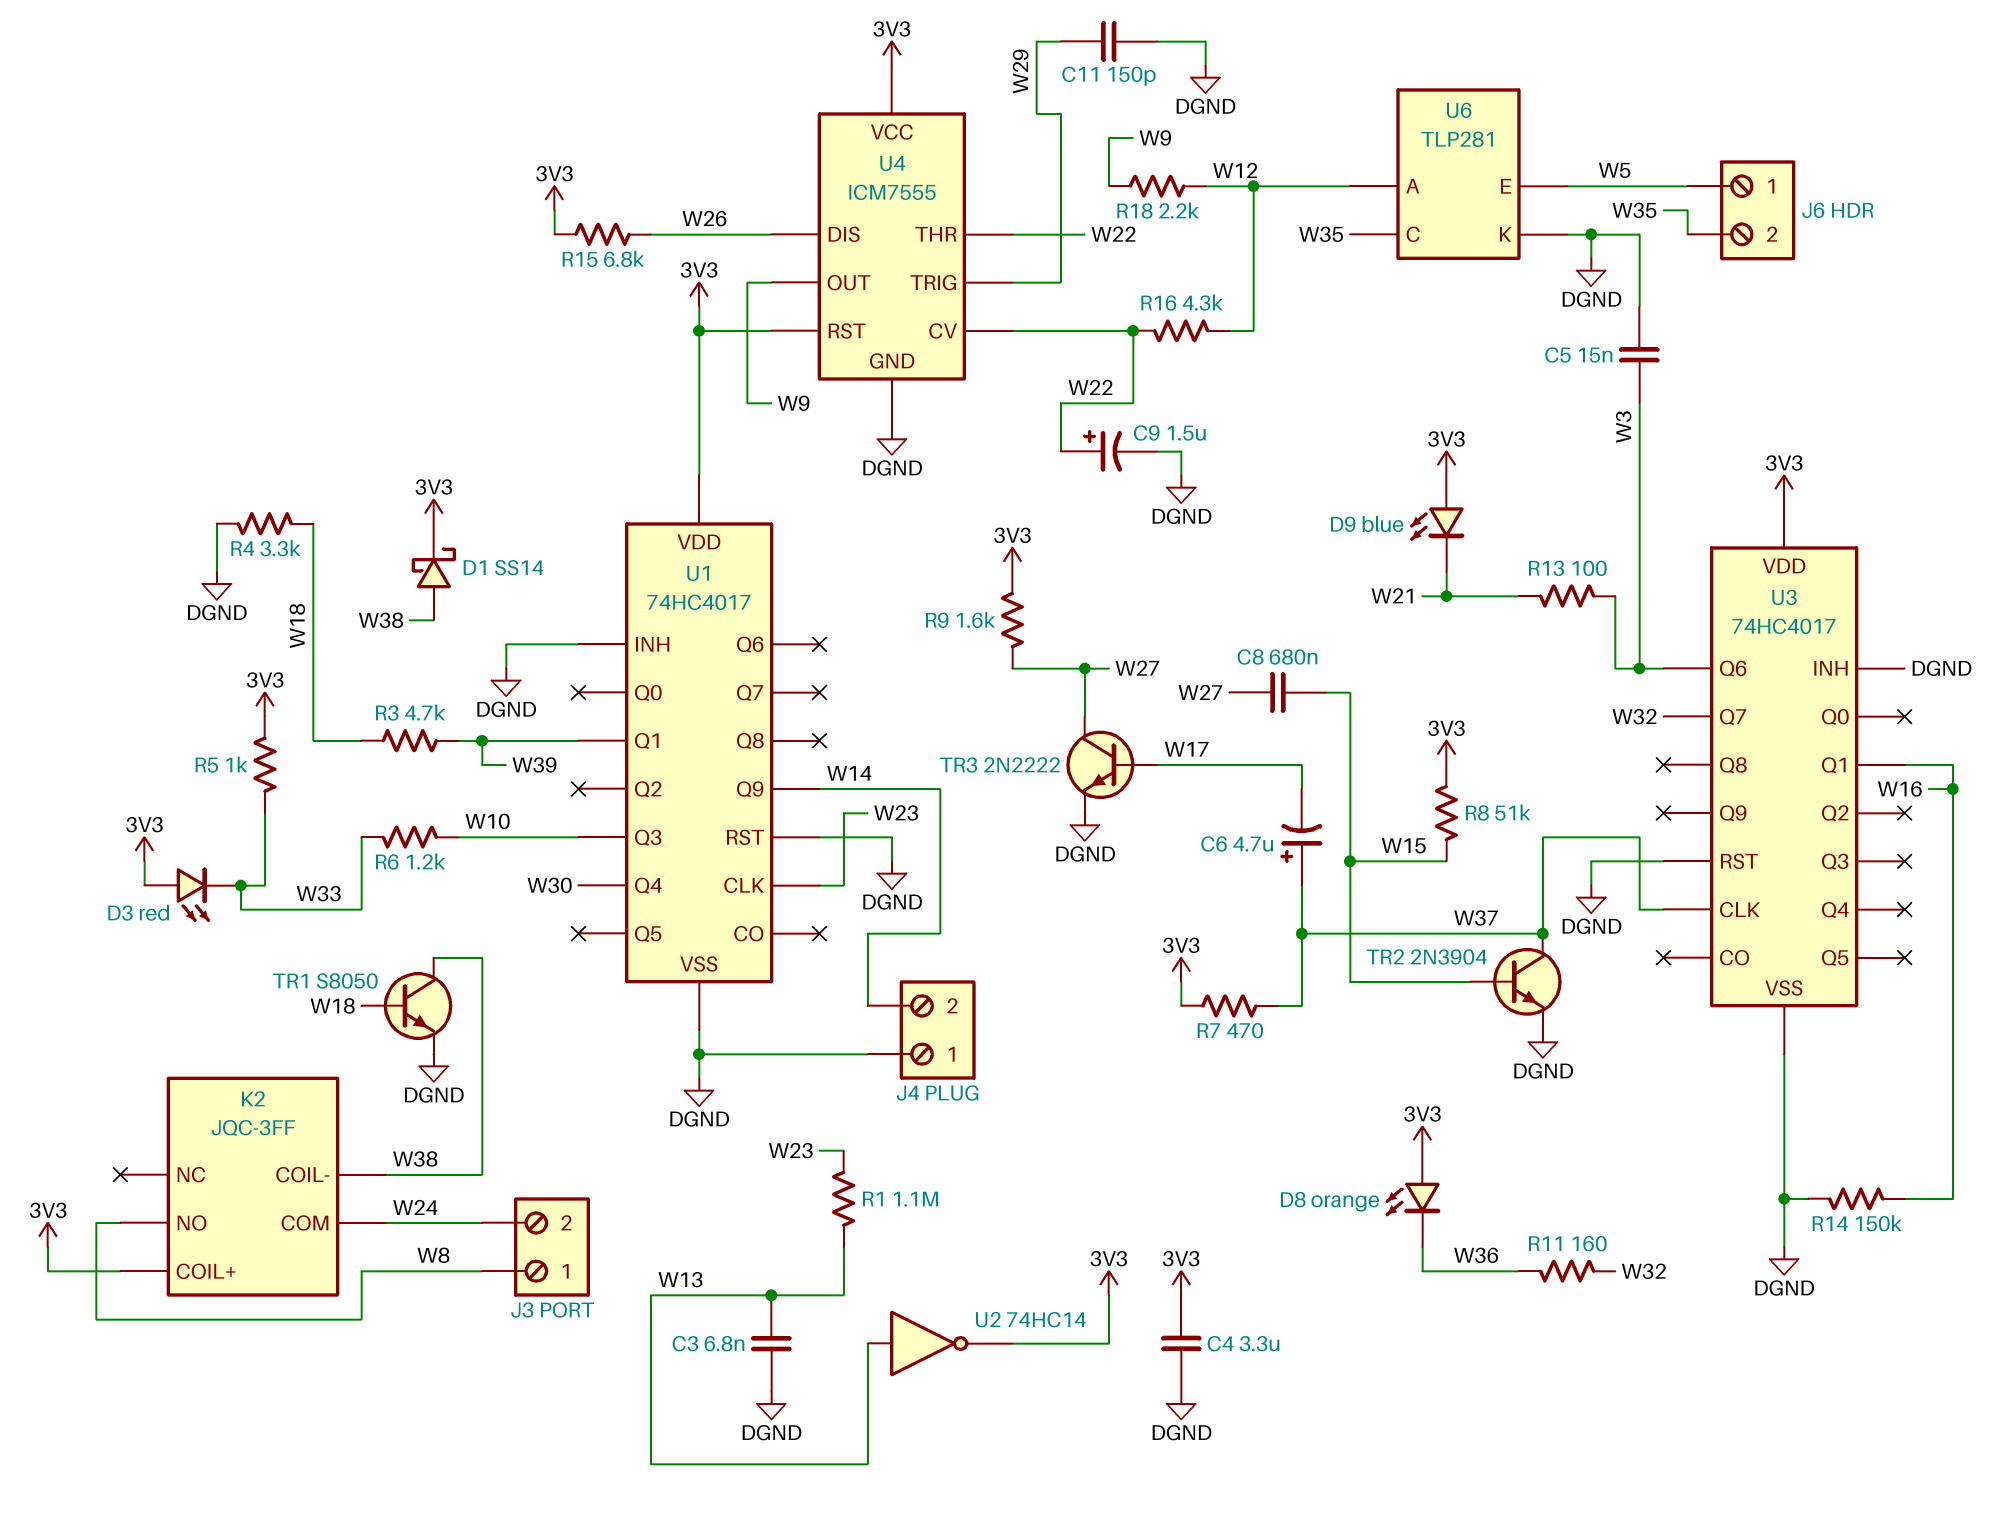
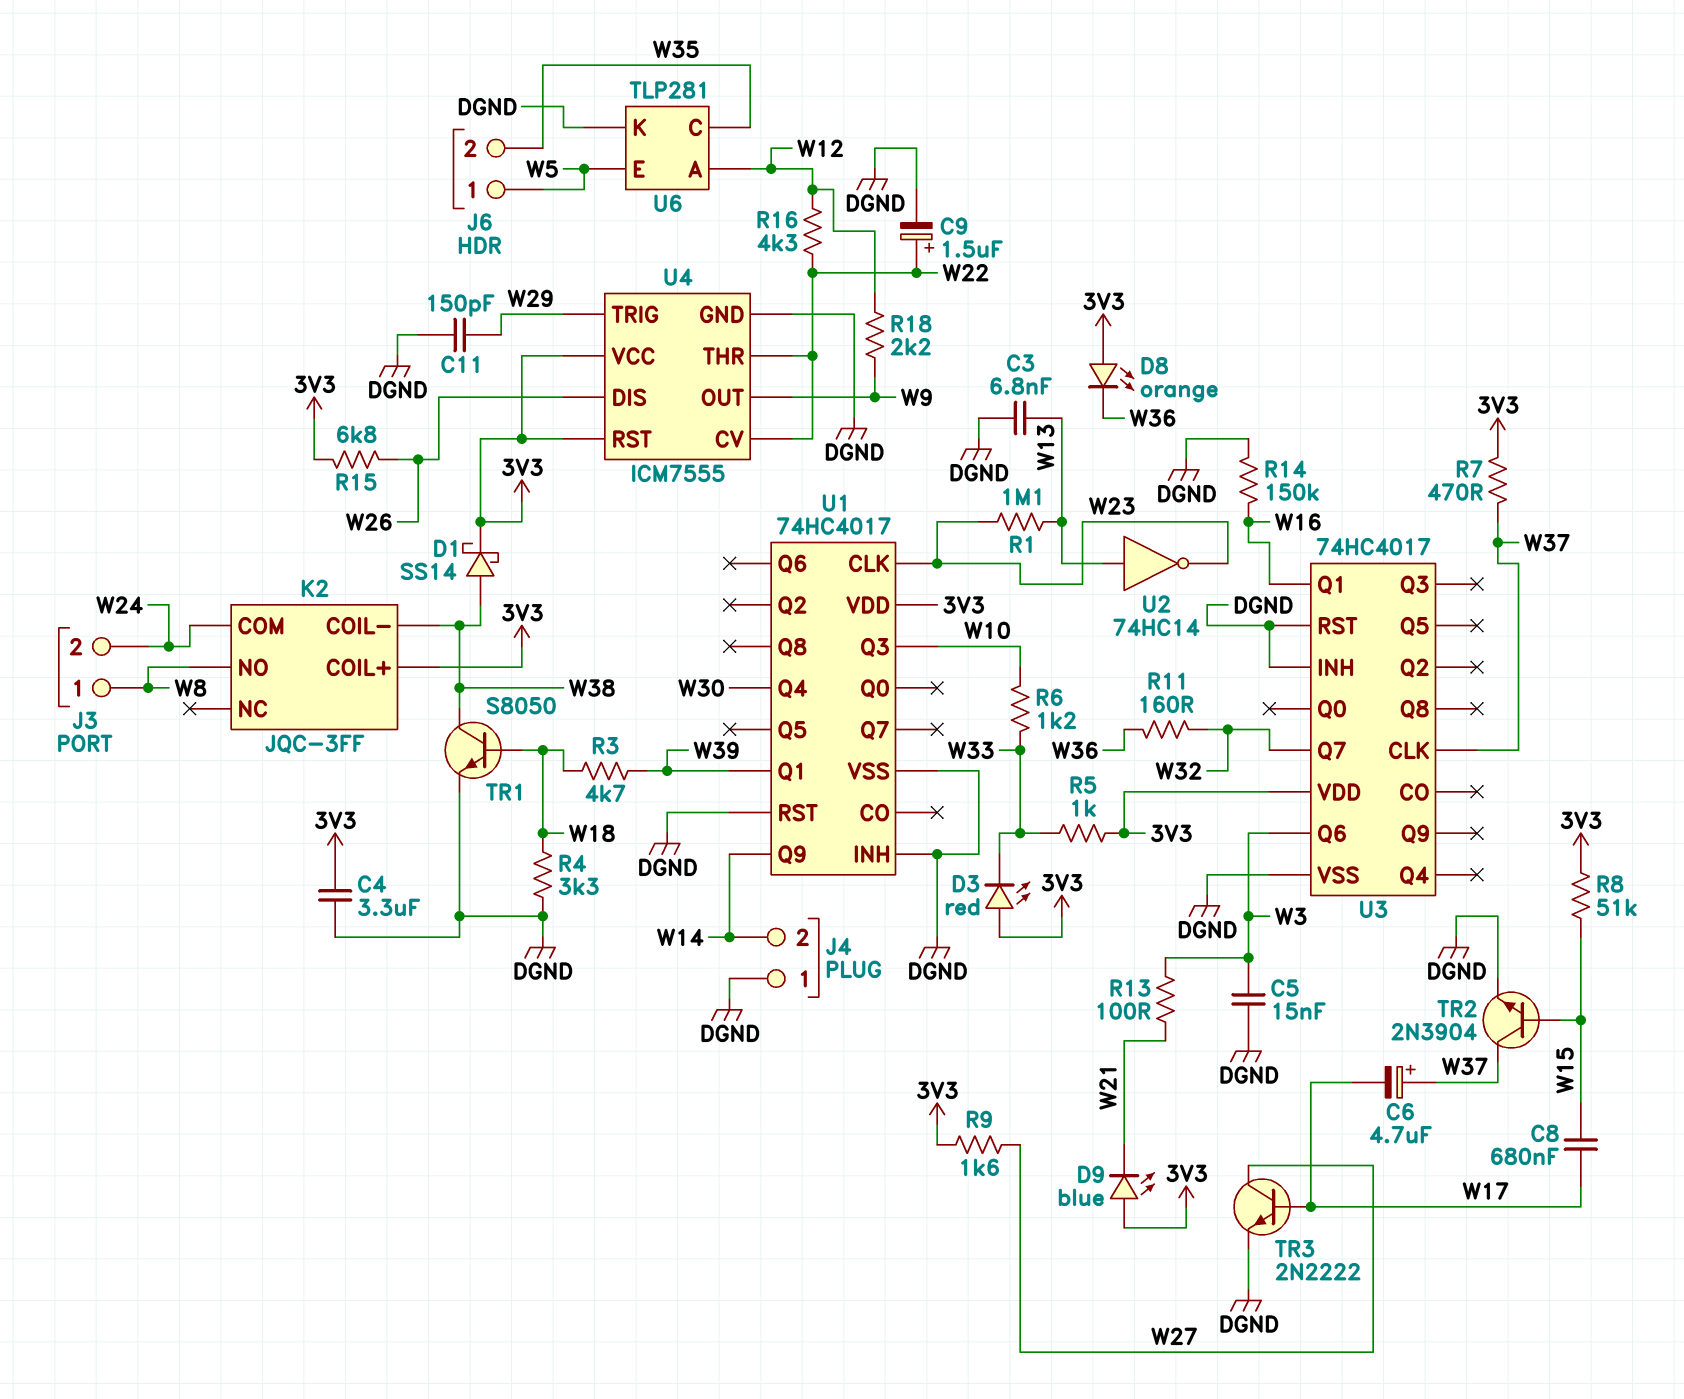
C8: 680nF (W15, W27) -> 680nF (W15, W17)
U2: NOT 74HC14 (in W13, out 3V3) -> NOT 74HC14 (in W13, out W23)

